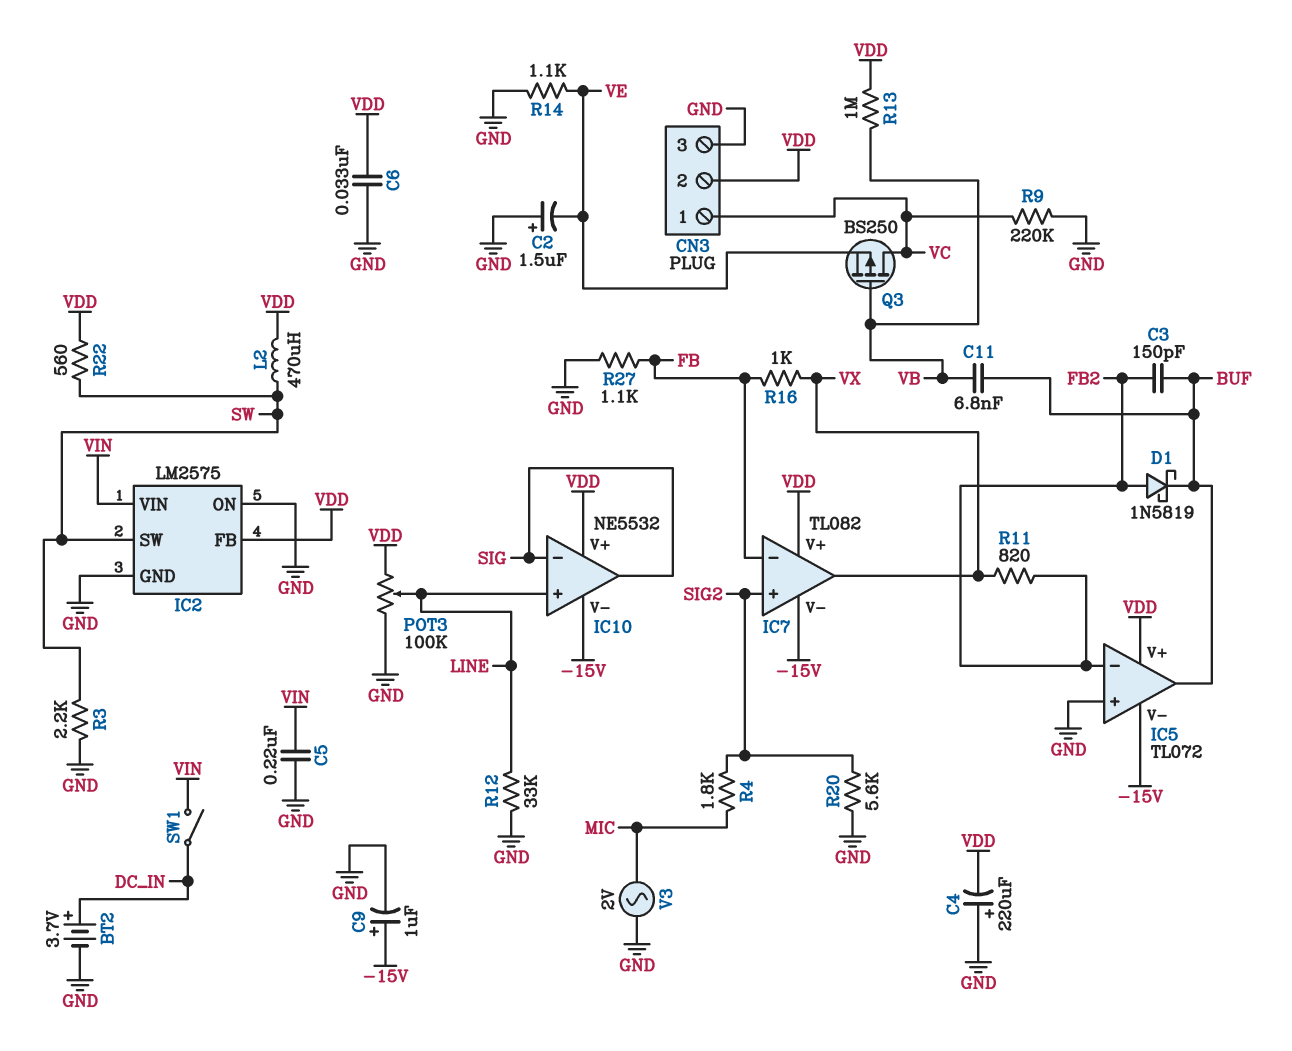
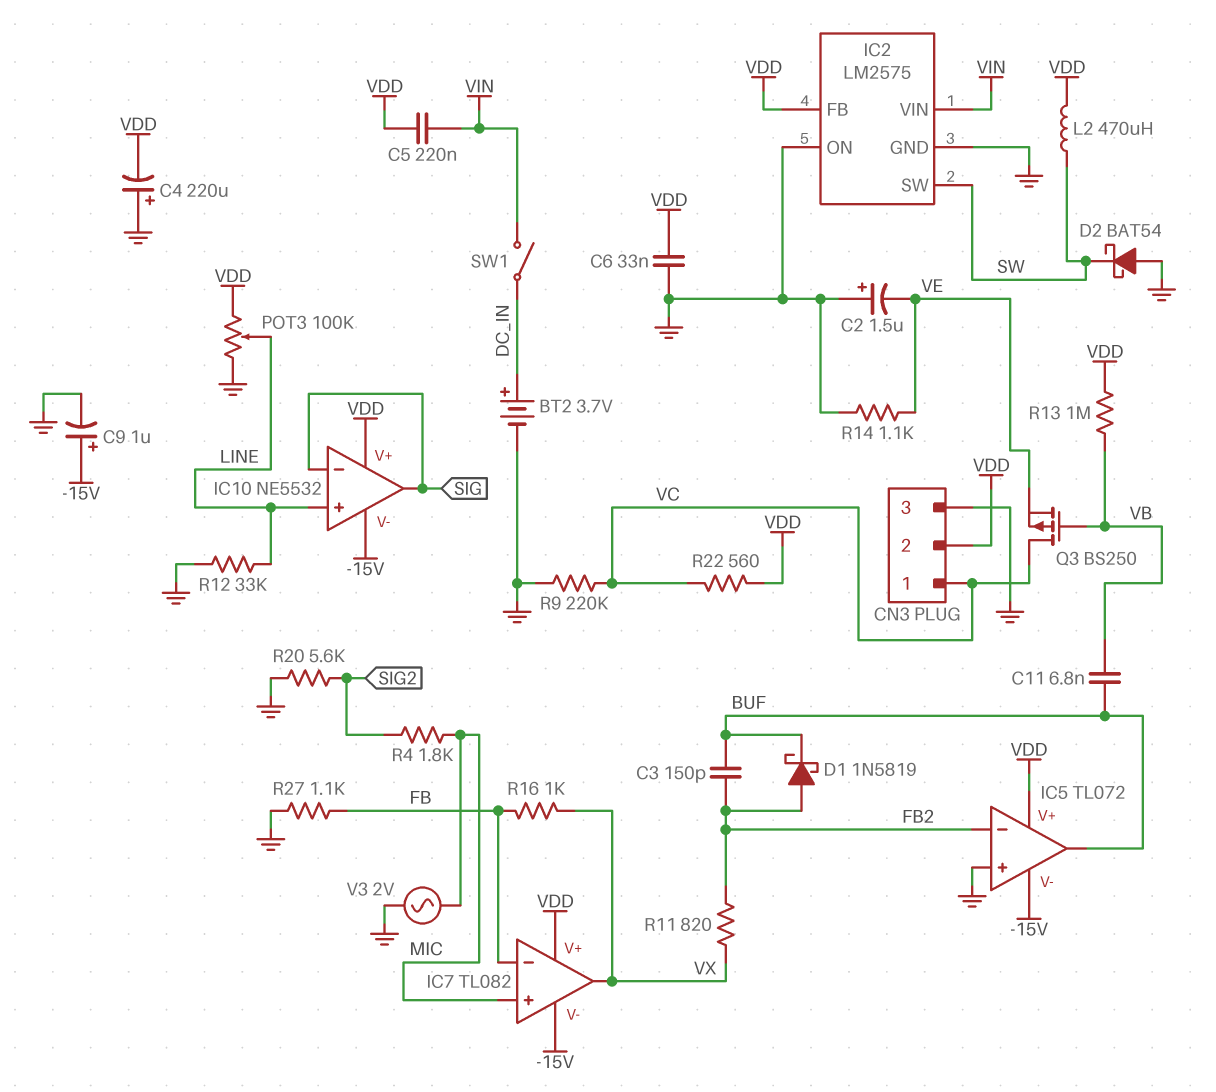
C5: 220nF (GND, VIN) -> 220nF (VDD, VIN)
D2: none -> schottky BAT54 (A GND, K SW)
IC7 pin in+: SIG2 -> MIC
R3: 2.2k (GND, SW) -> none
R22: 560 (SW, VDD) -> 560 (VC, VDD)

